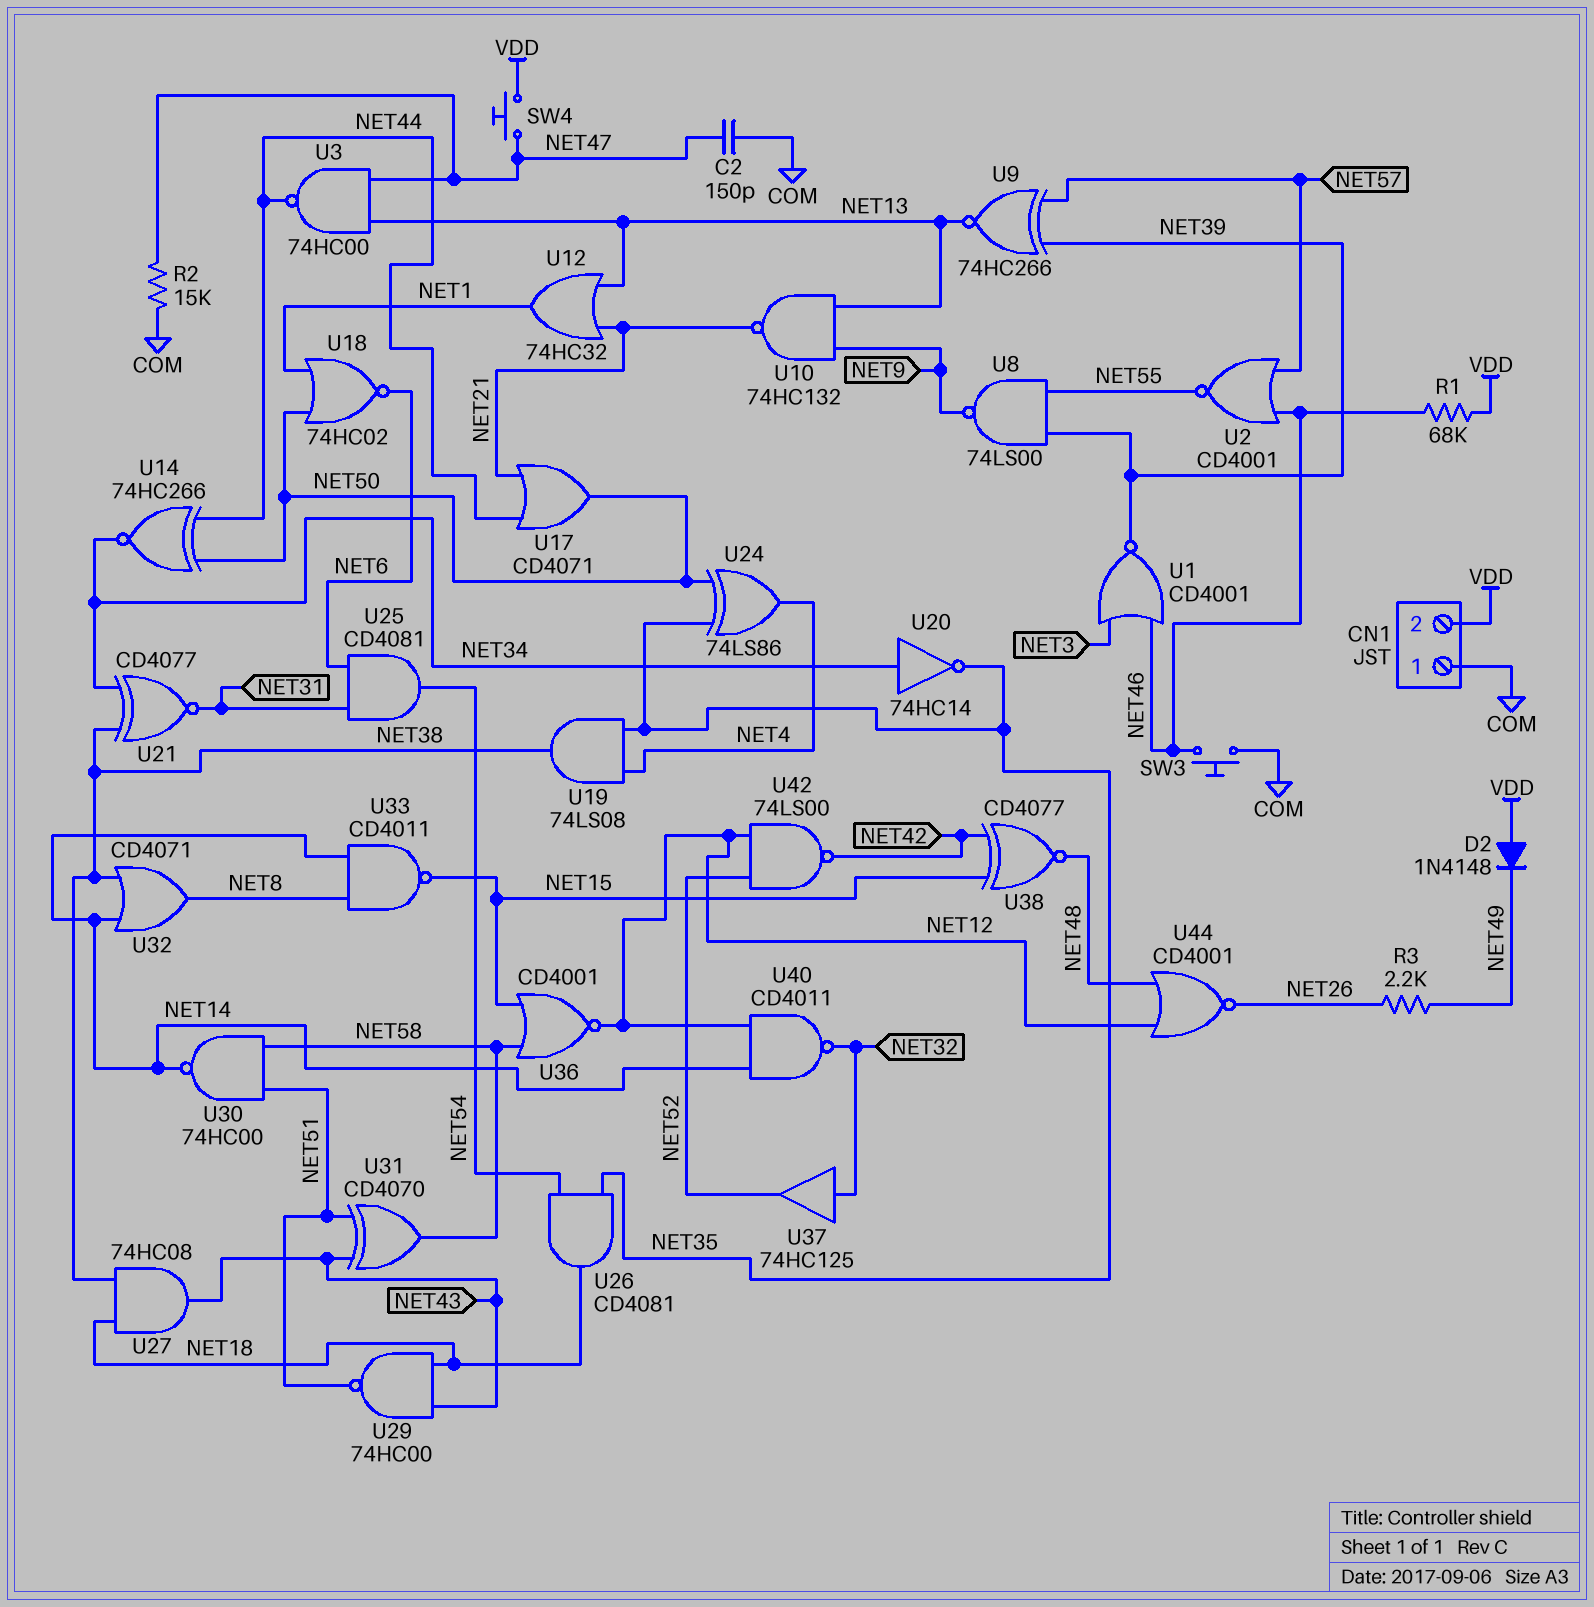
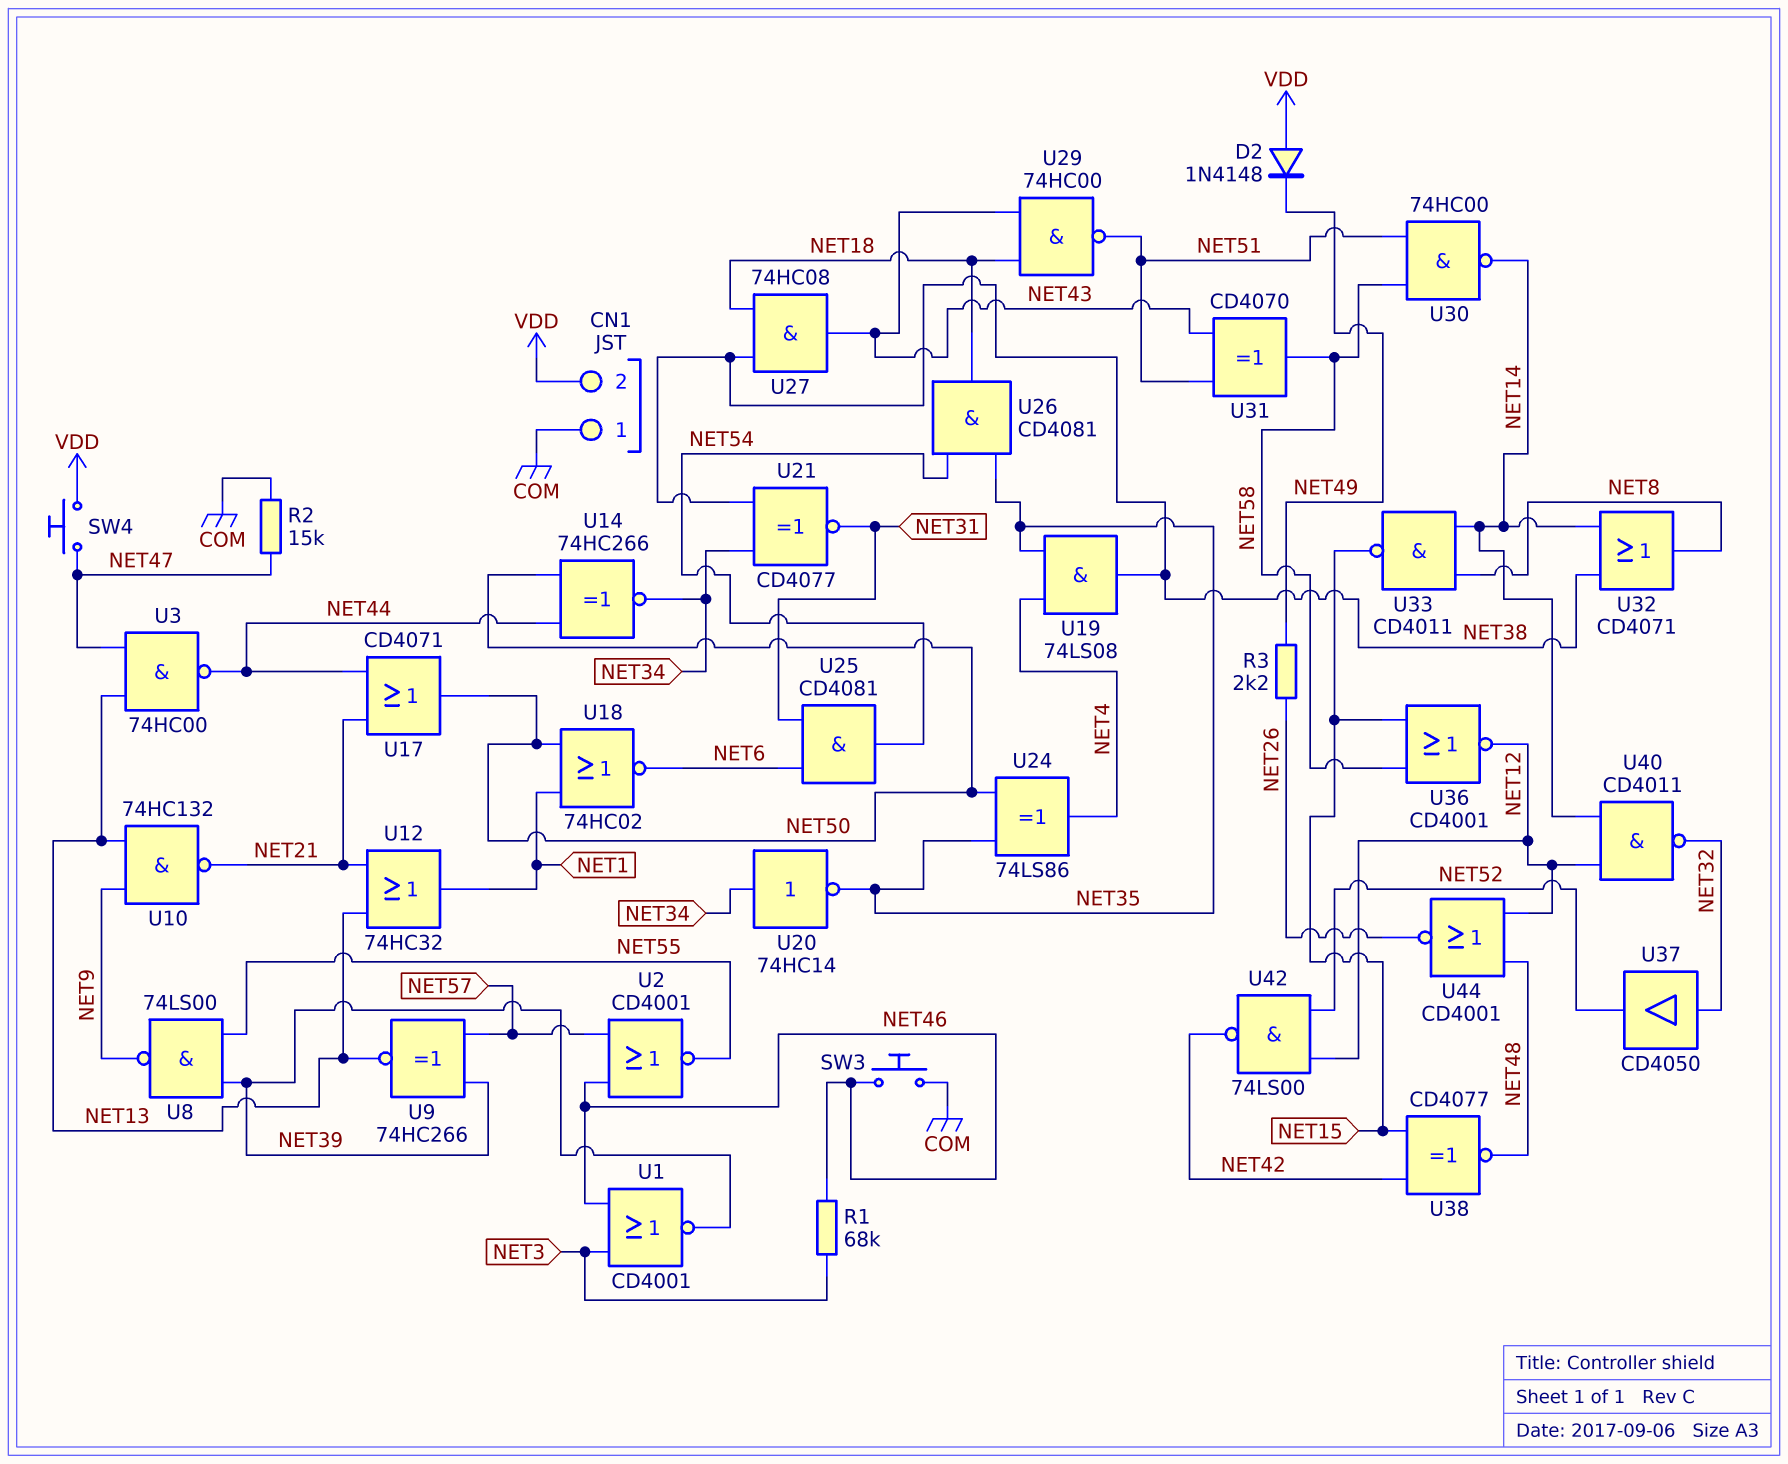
C2: 150pF (COM, NET47) -> none
R1: 68k (NET46, VDD) -> 68k (NET3, NET46)
U37: buffer 74HC125 (in NET32, out NET52) -> buffer CD4050 (in NET32, out NET52)

